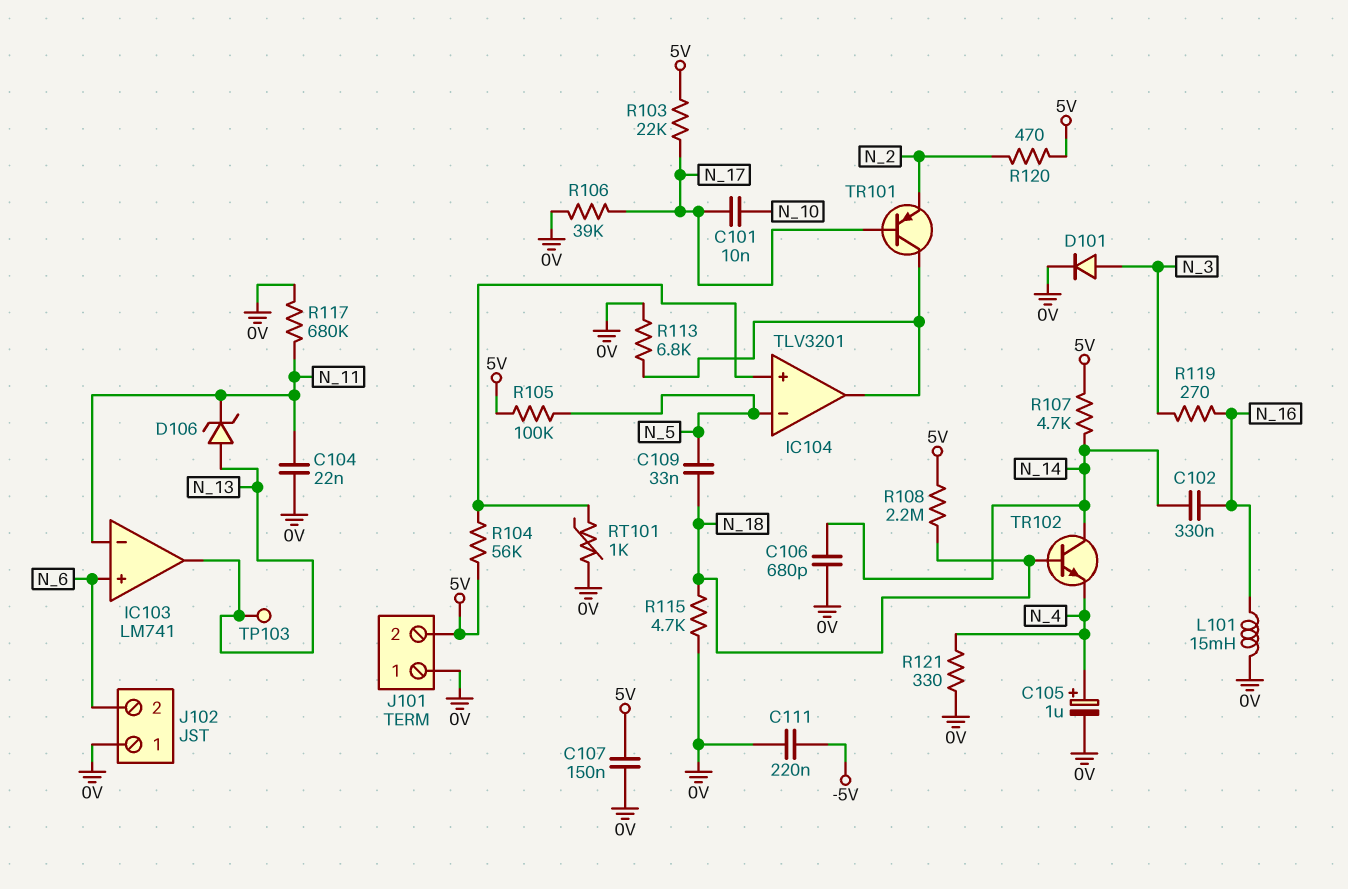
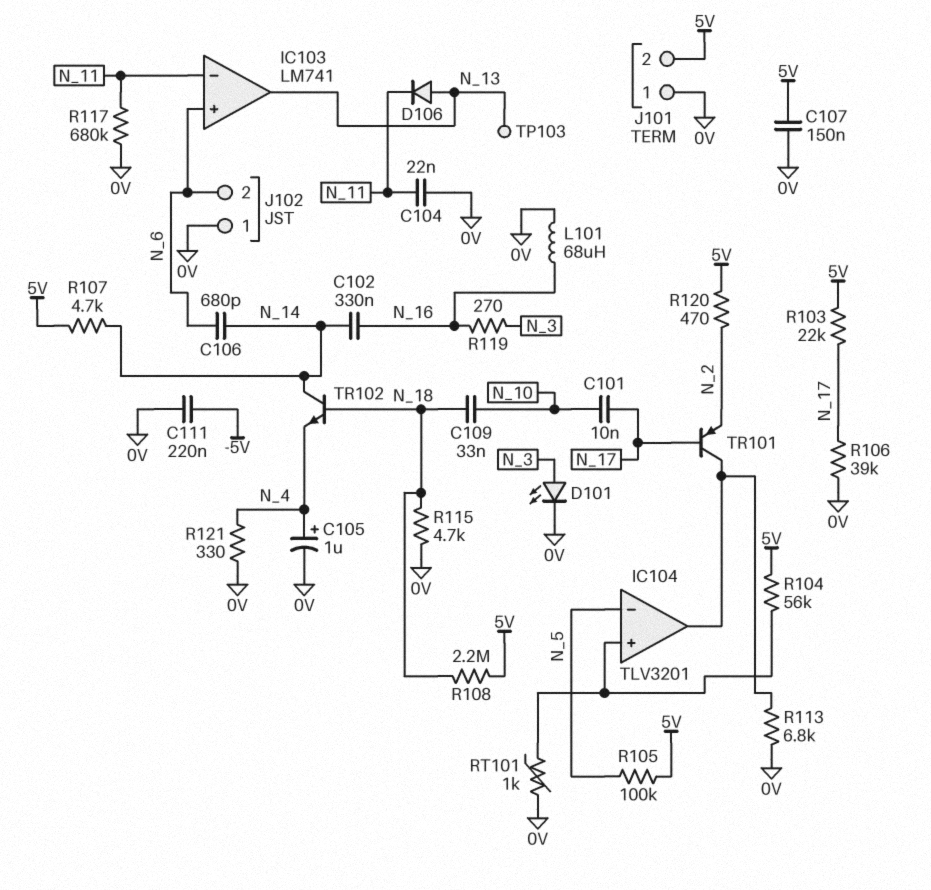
C106: 680pF (0V, N_14) -> 680pF (N_6, N_14)
C109: 33nF (N_5, N_18) -> 33nF (N_10, N_18)
D101: diode (A N_3, K 0V) -> LED (A N_3, K 0V)
D106: zener (A N_13, K N_11) -> diode (A N_13, K N_11)
L101: 15mH (0V, N_16) -> 68uH (0V, N_16)

